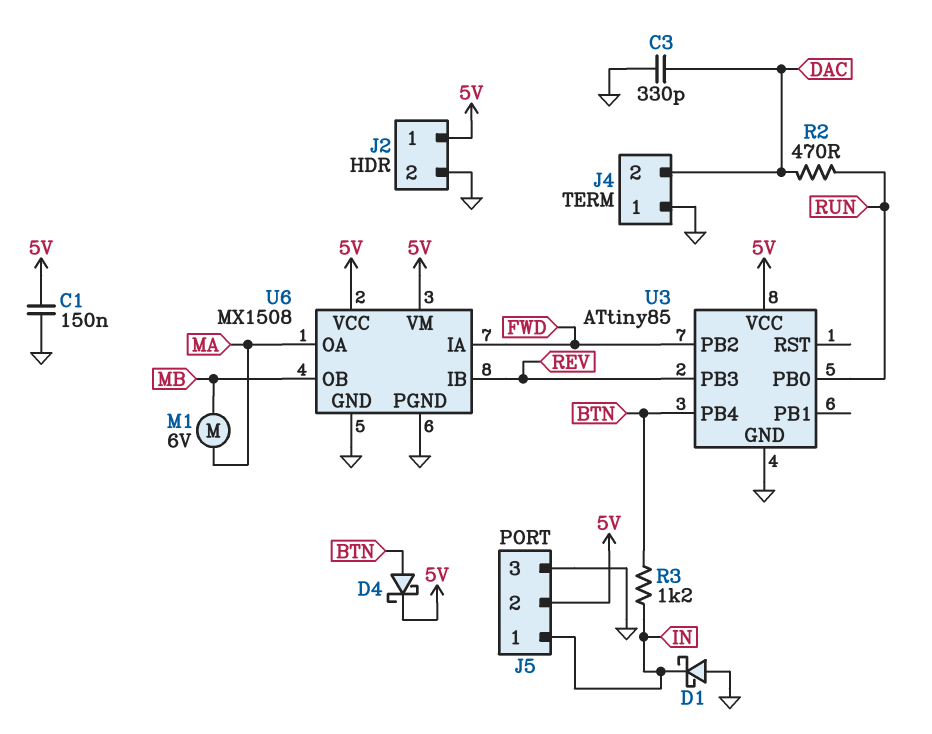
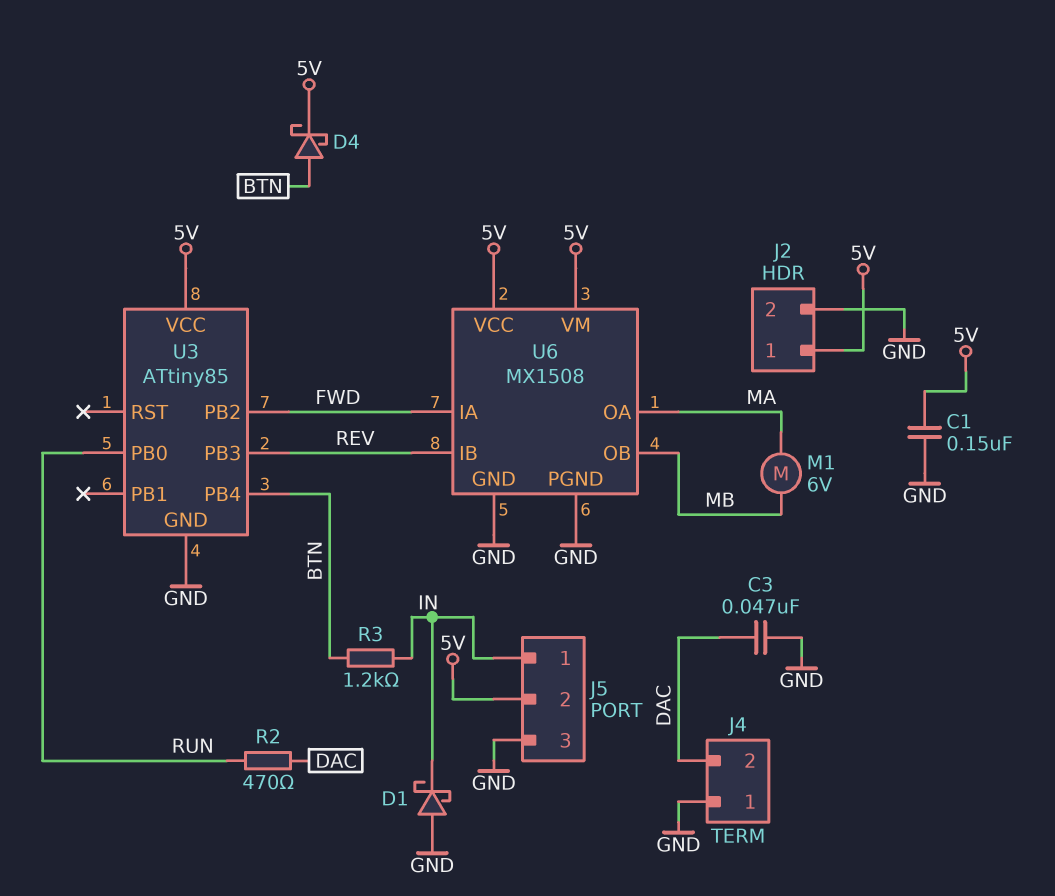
C3: 330pF (DAC, GND) -> 47nF (DAC, GND)

